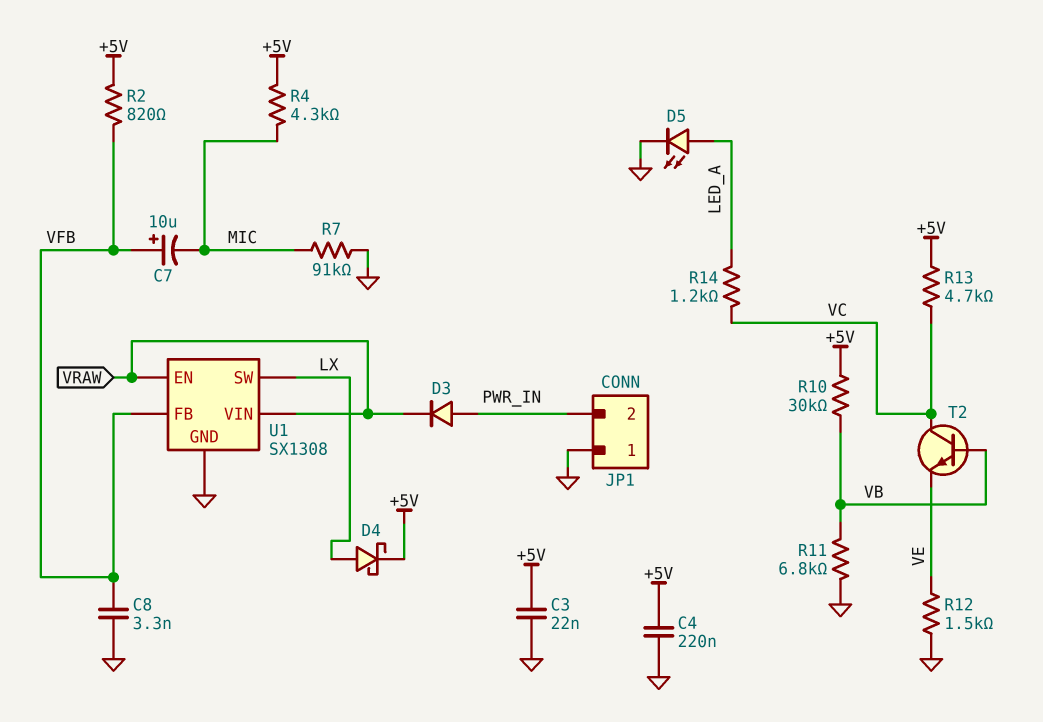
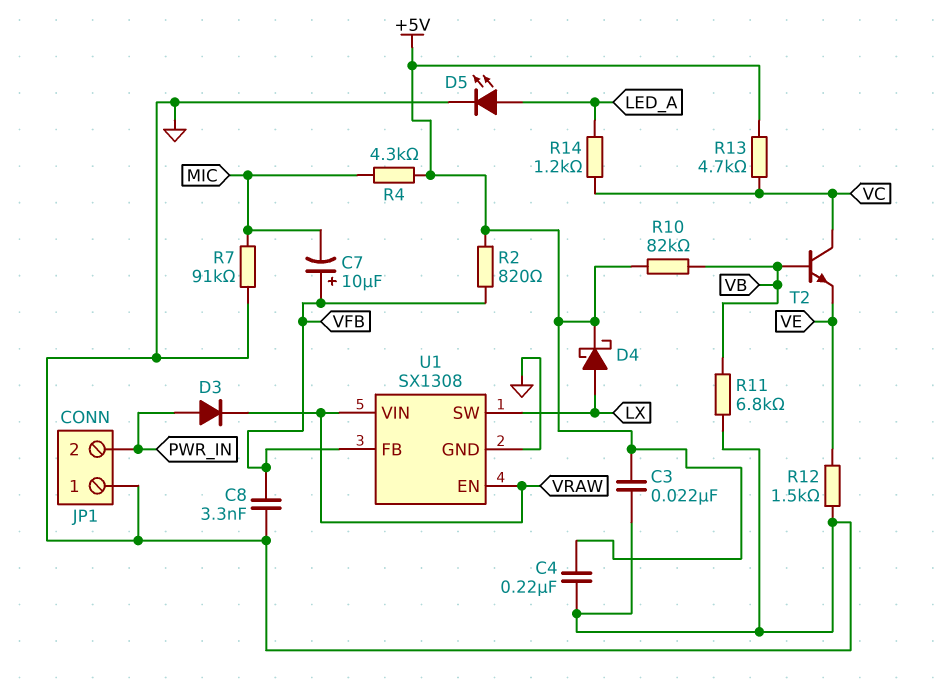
R10: 30k (+5V, VB) -> 82k (+5V, VB)

